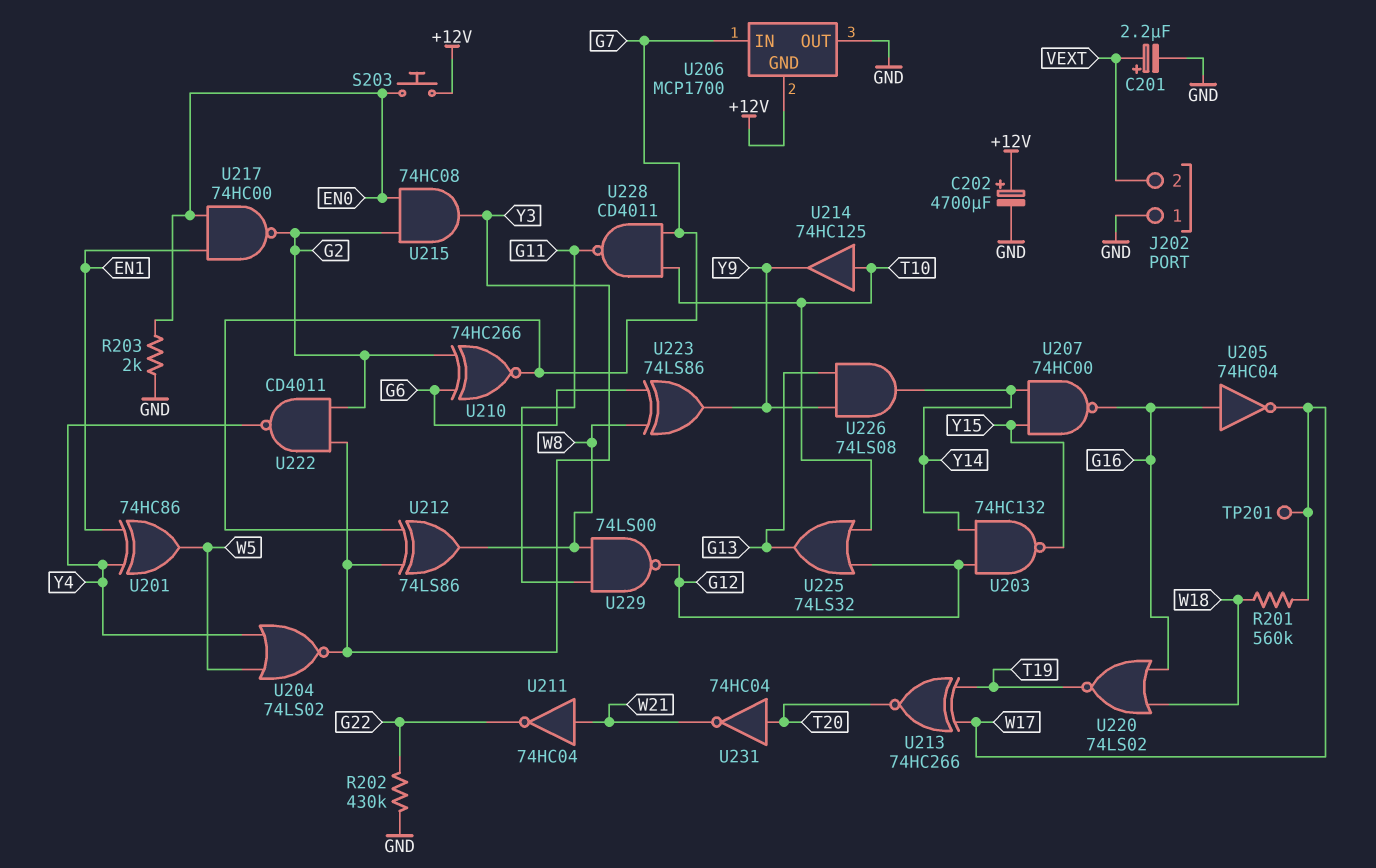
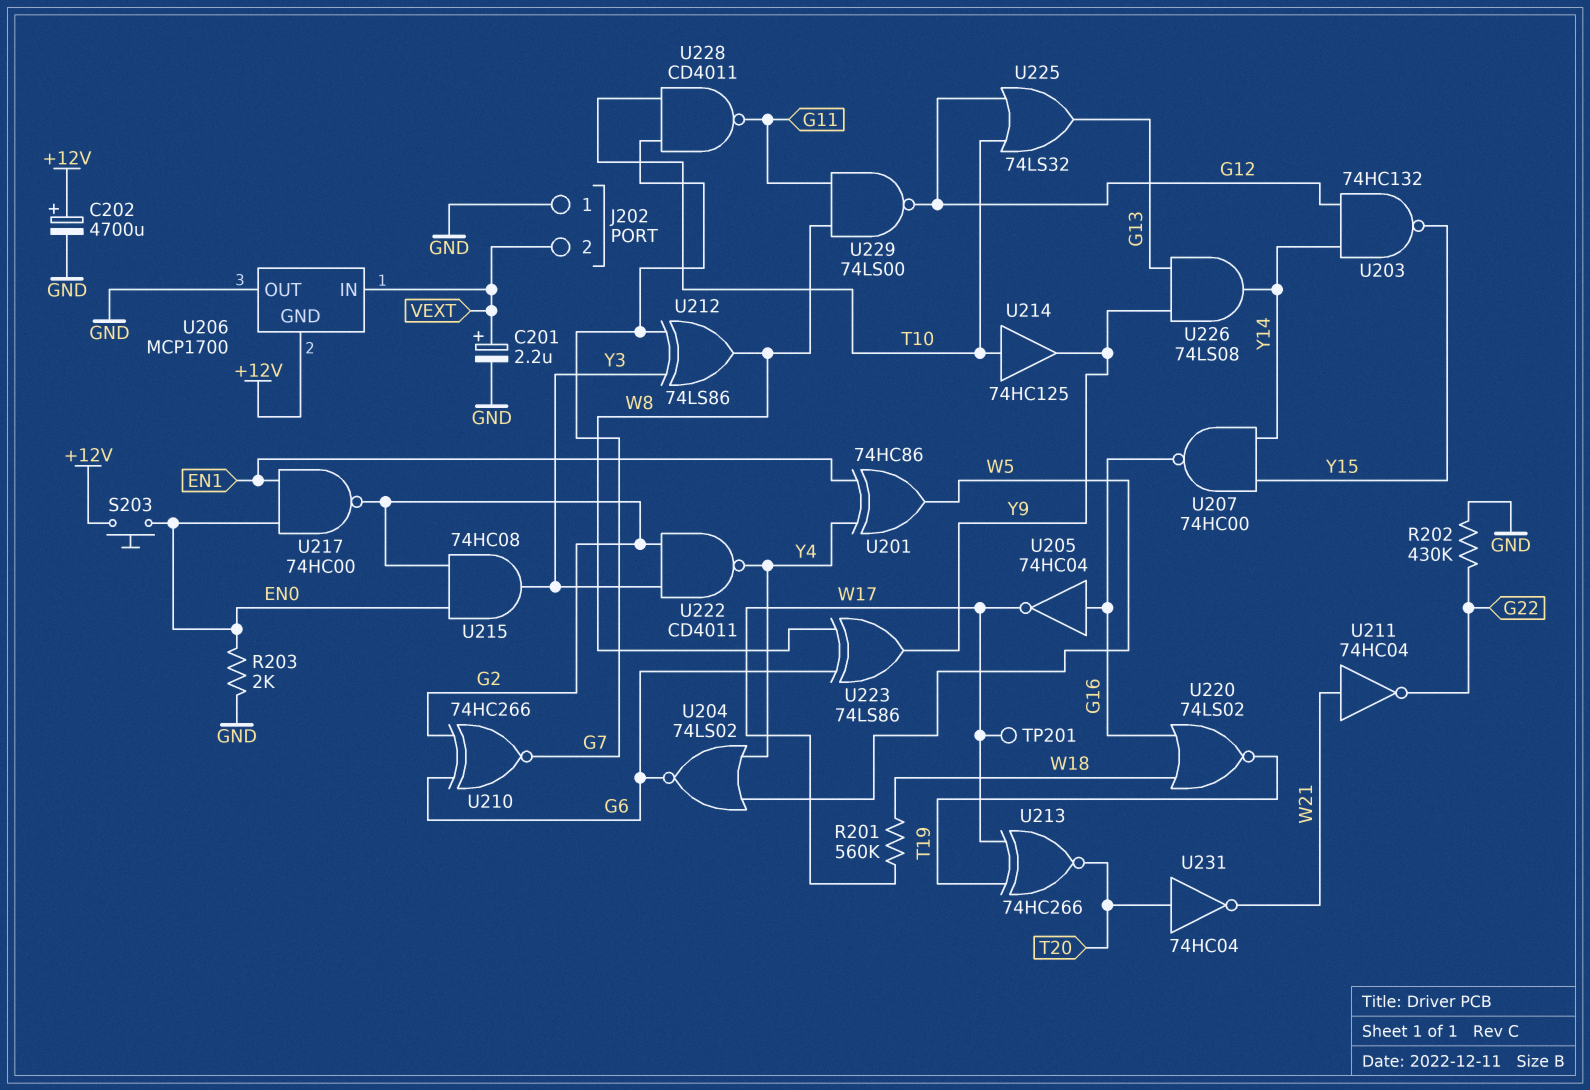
U204: NOR 74LS02 (in W5, in Y4, out Y3) -> NOR 74LS02 (in W5, in Y4, out G6)
U206 pin IN: G7 -> VEXT

